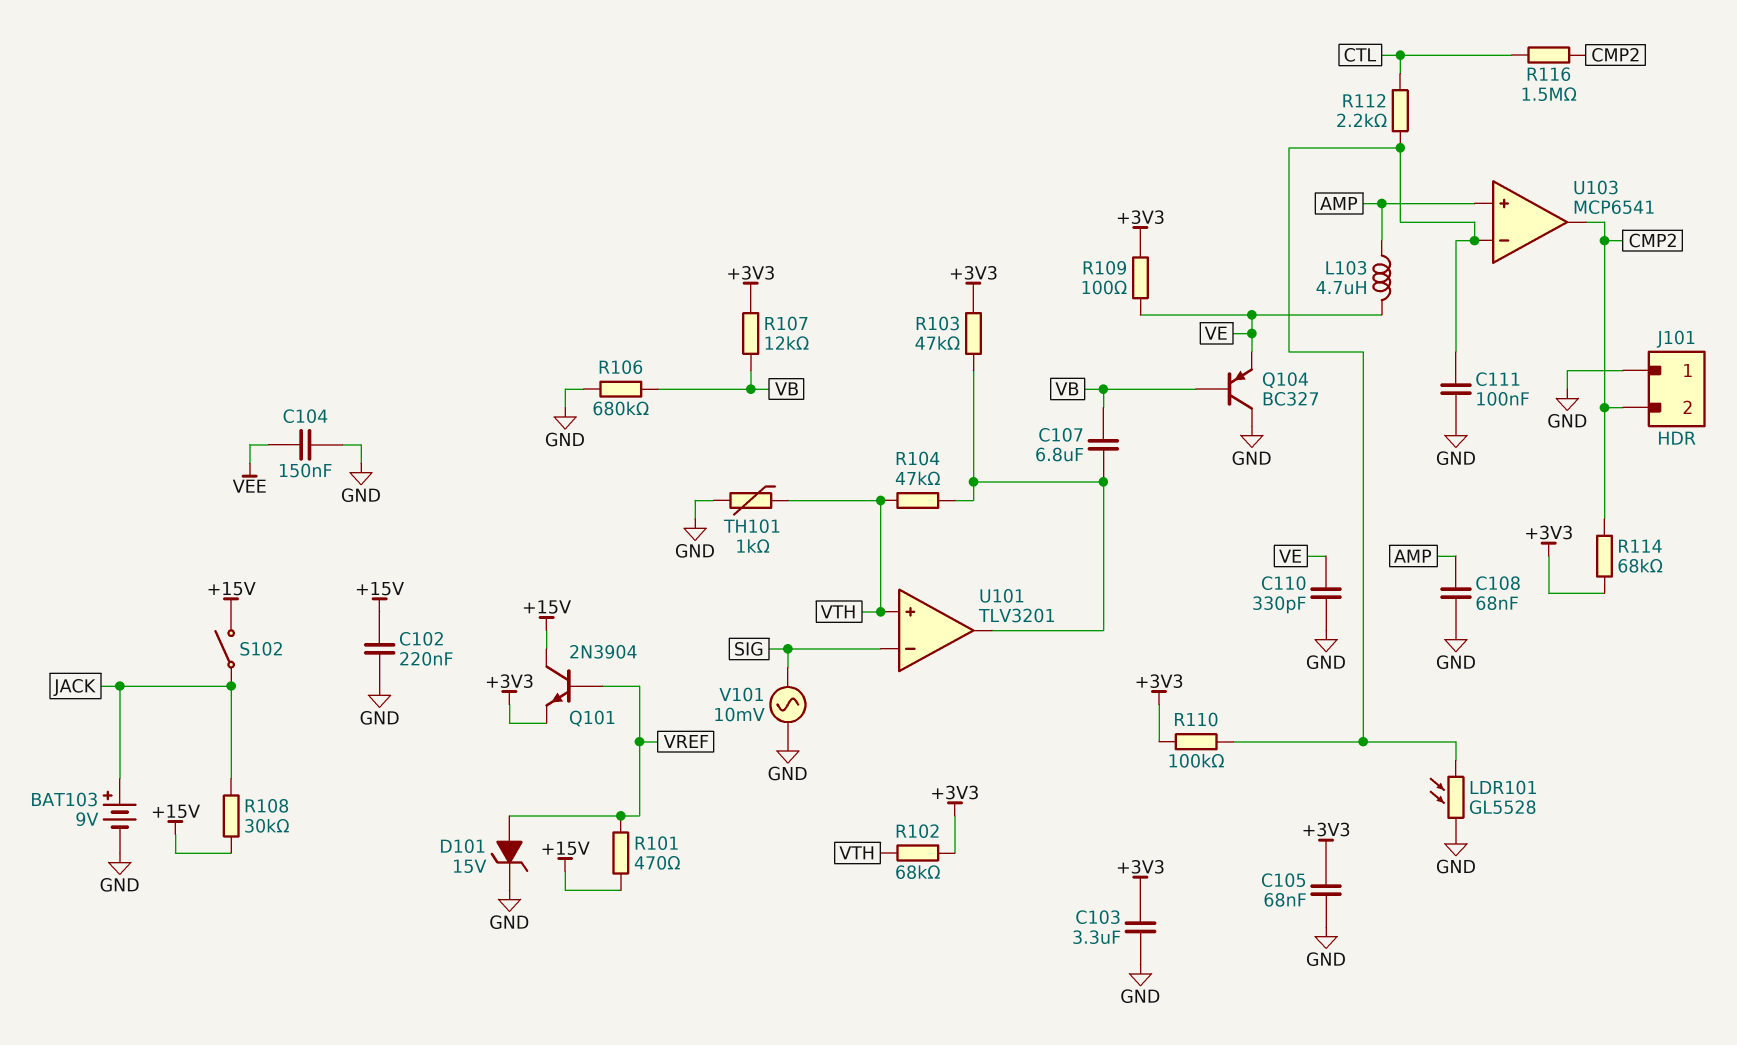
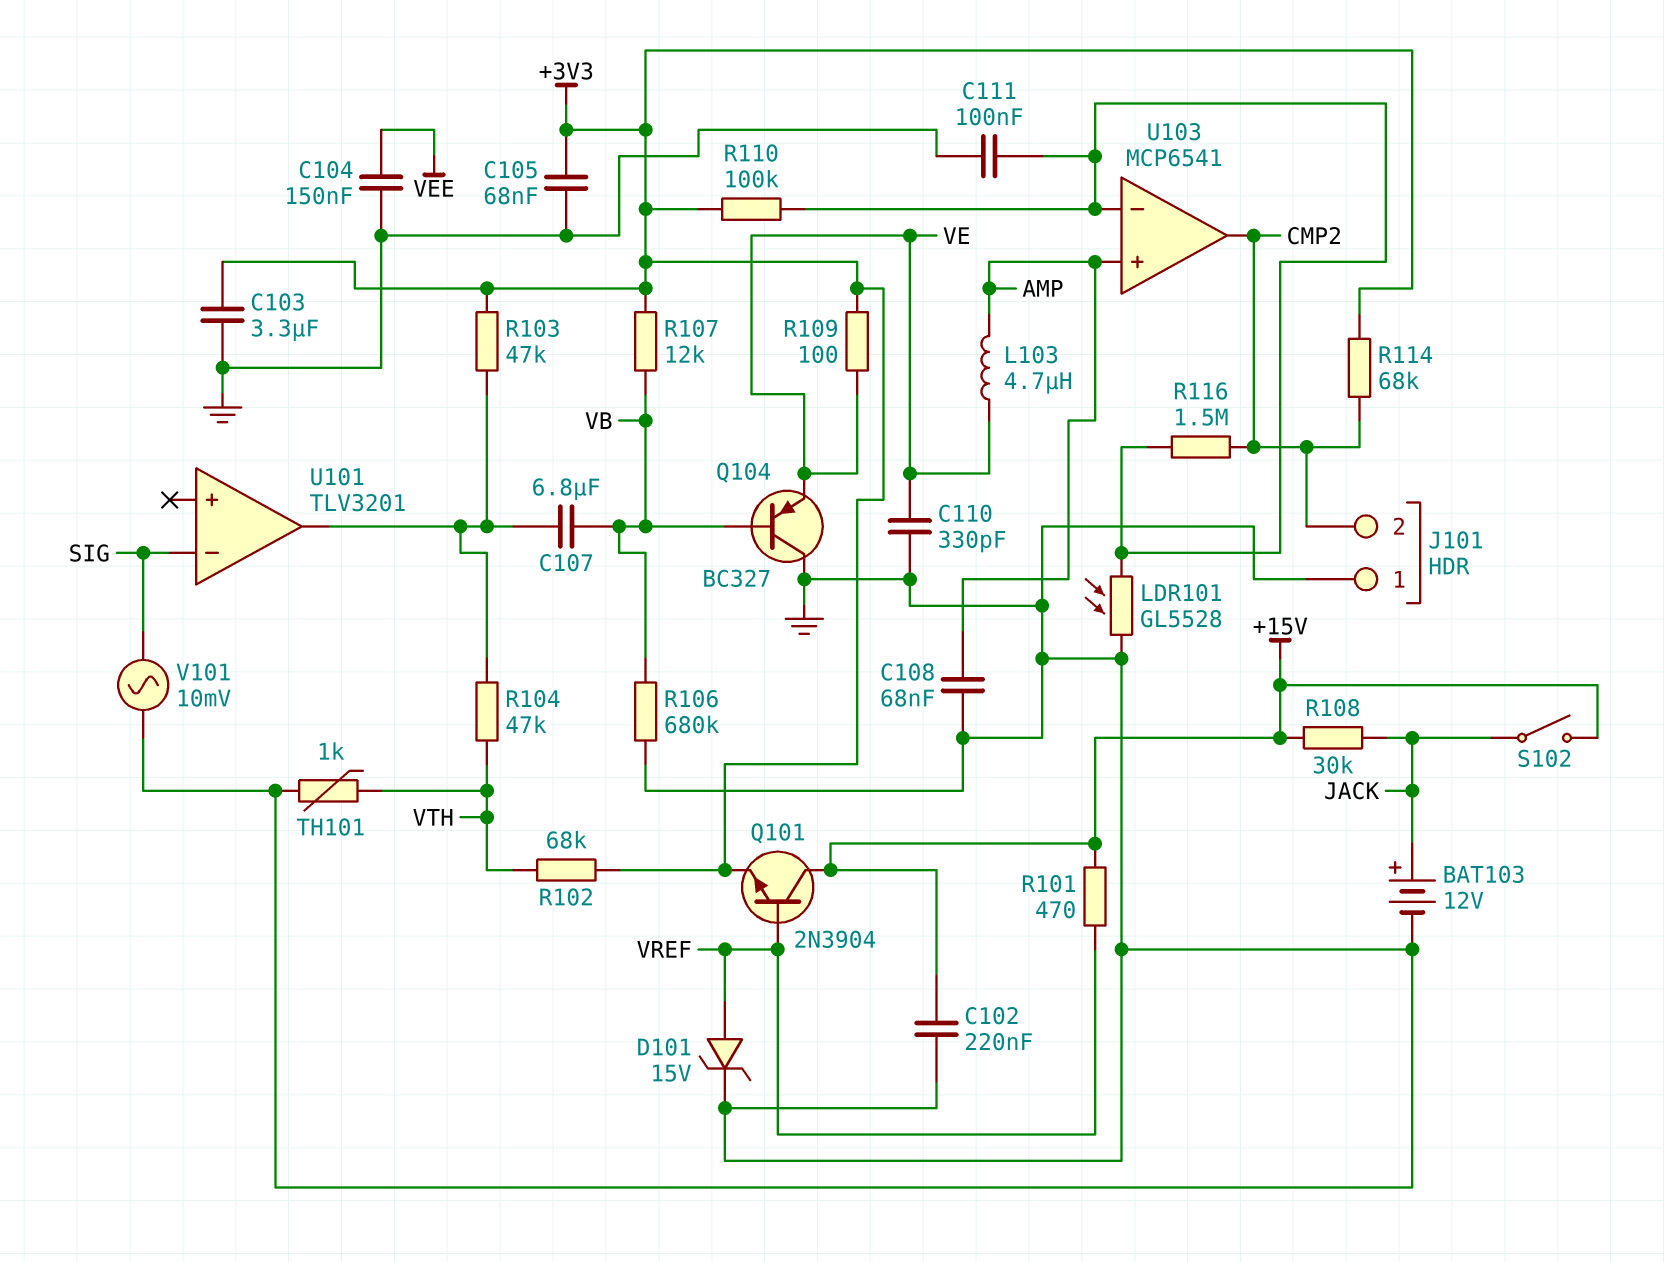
BAT103: 9V (plus JACK, minus GND) -> 12V (plus JACK, minus GND)
R112: 2.2k (CTL, U103/in-) -> none
R116: 1.5M (CMP2, CTL) -> 1.5M (CMP2, U103/in-)
U101 pin in+: VTH -> none

